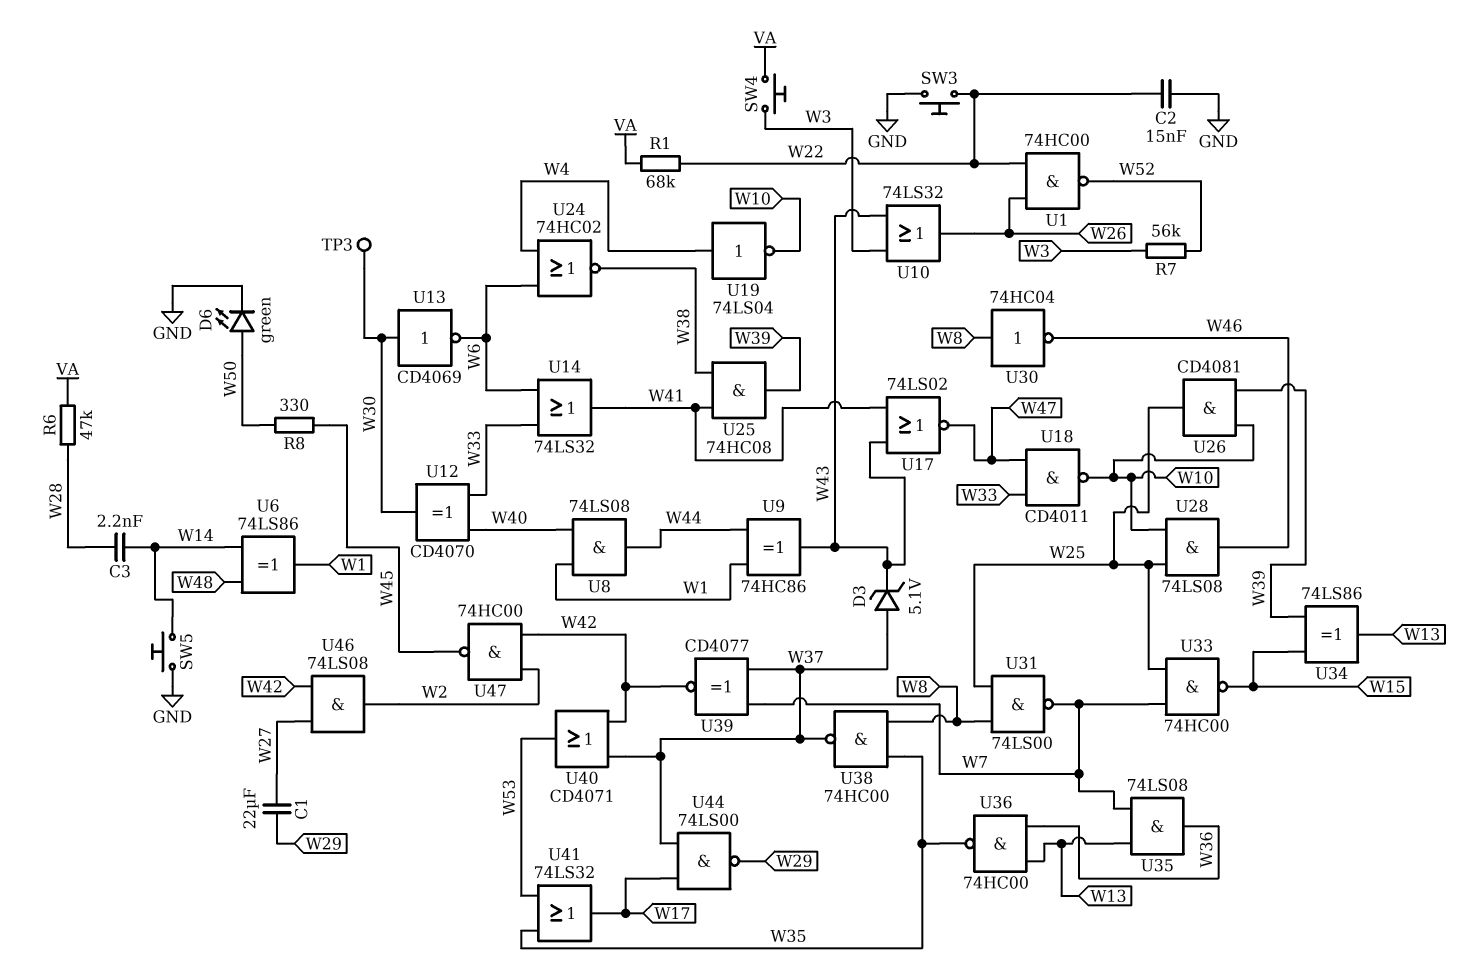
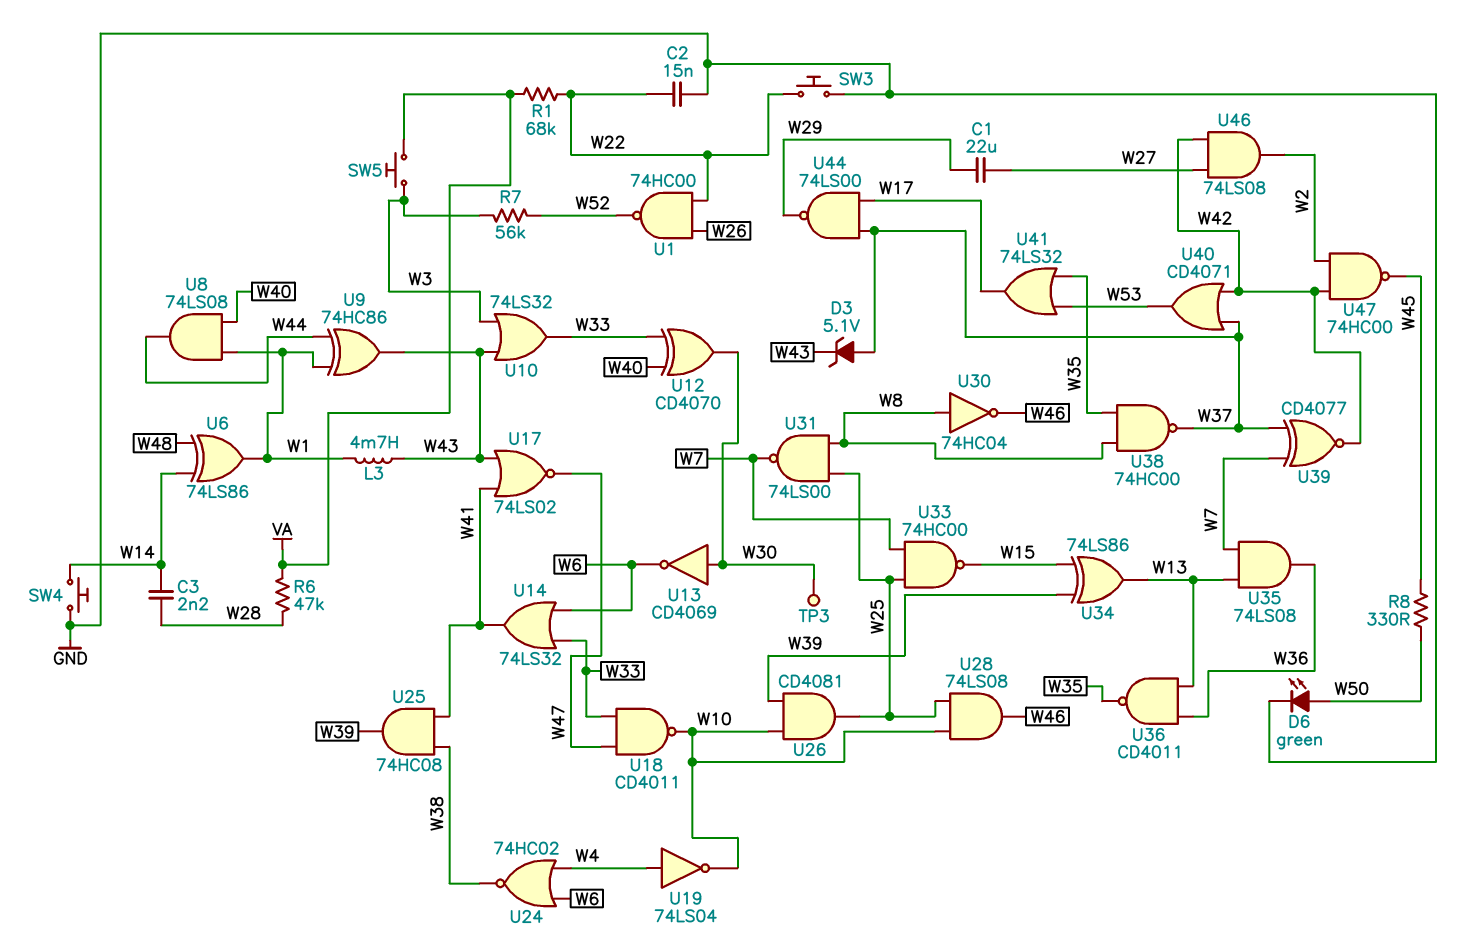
L3: none -> 4.7mH (W1, W43)
SW4: button (VA, W3) -> button (GND, W14)
SW5: button (GND, W14) -> button (VA, W3)
U10: OR 74LS32 (in W3, in W43, out W26) -> OR 74LS32 (in W3, in W43, out W33)
U36: NAND 74HC00 (in W13, in W36, out W35) -> NAND CD4011 (in W13, in W36, out W35)

